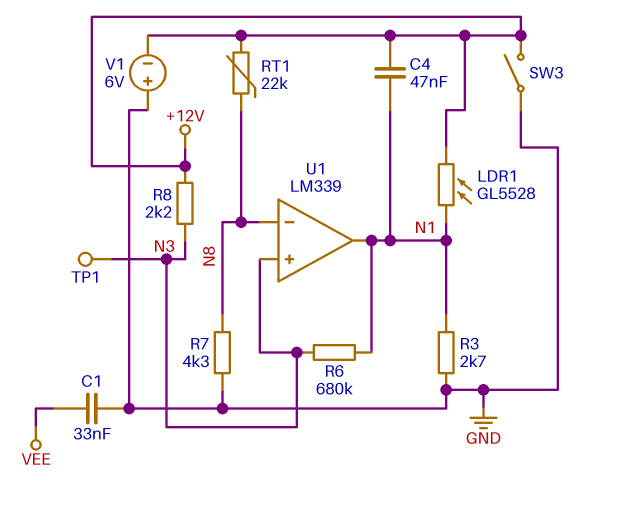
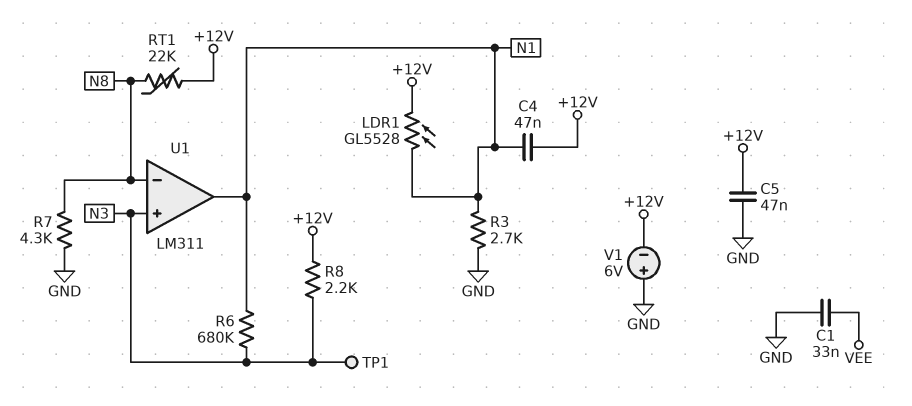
C5: none -> 47nF (+12V, GND)
SW3: switch (+12V, GND) -> none
U1: LM339 -> LM311

